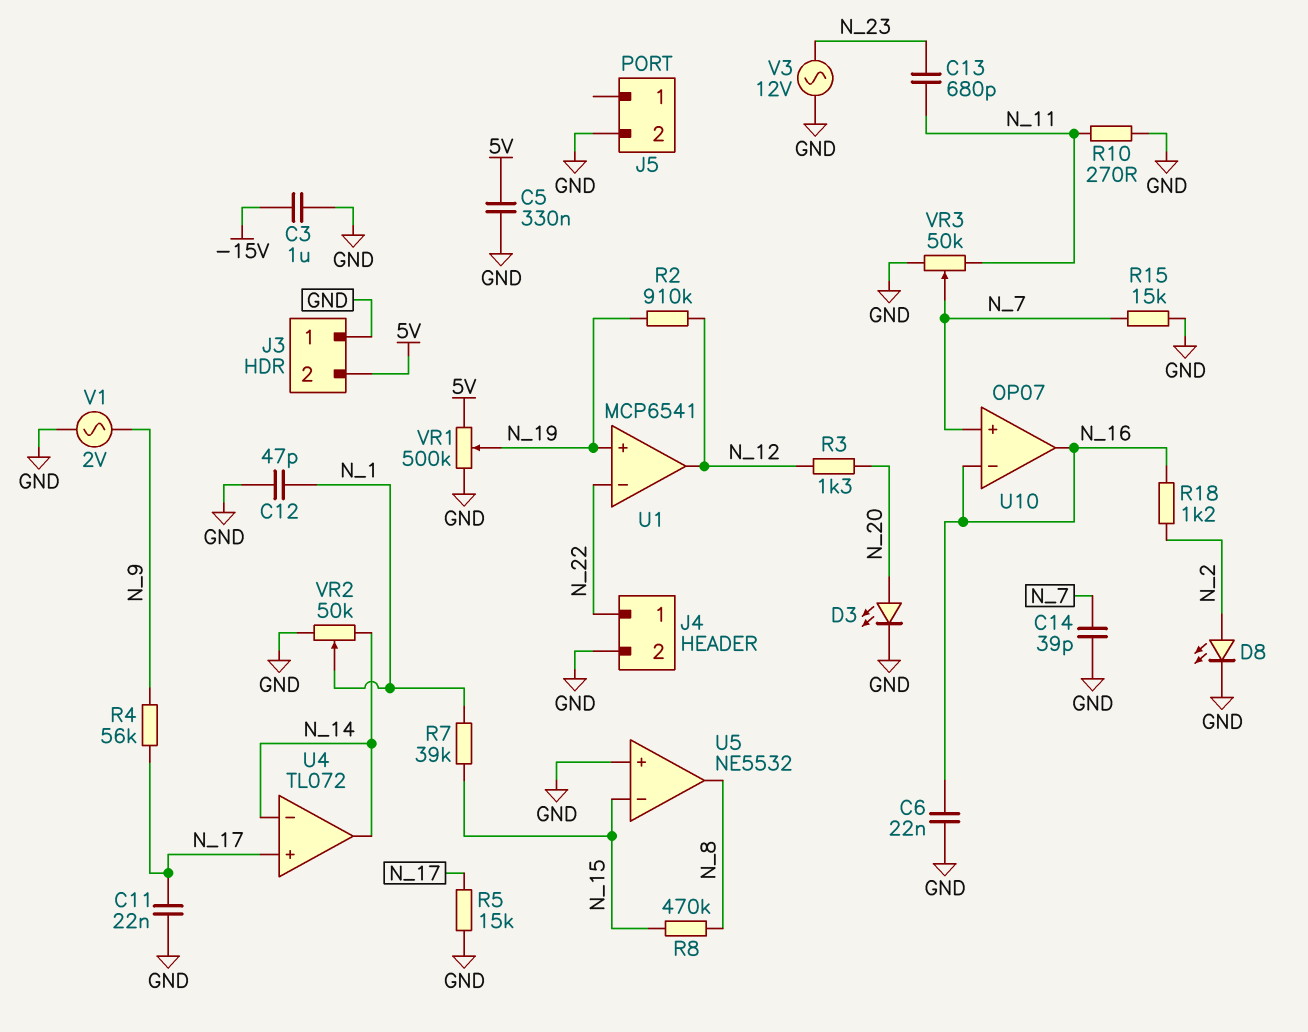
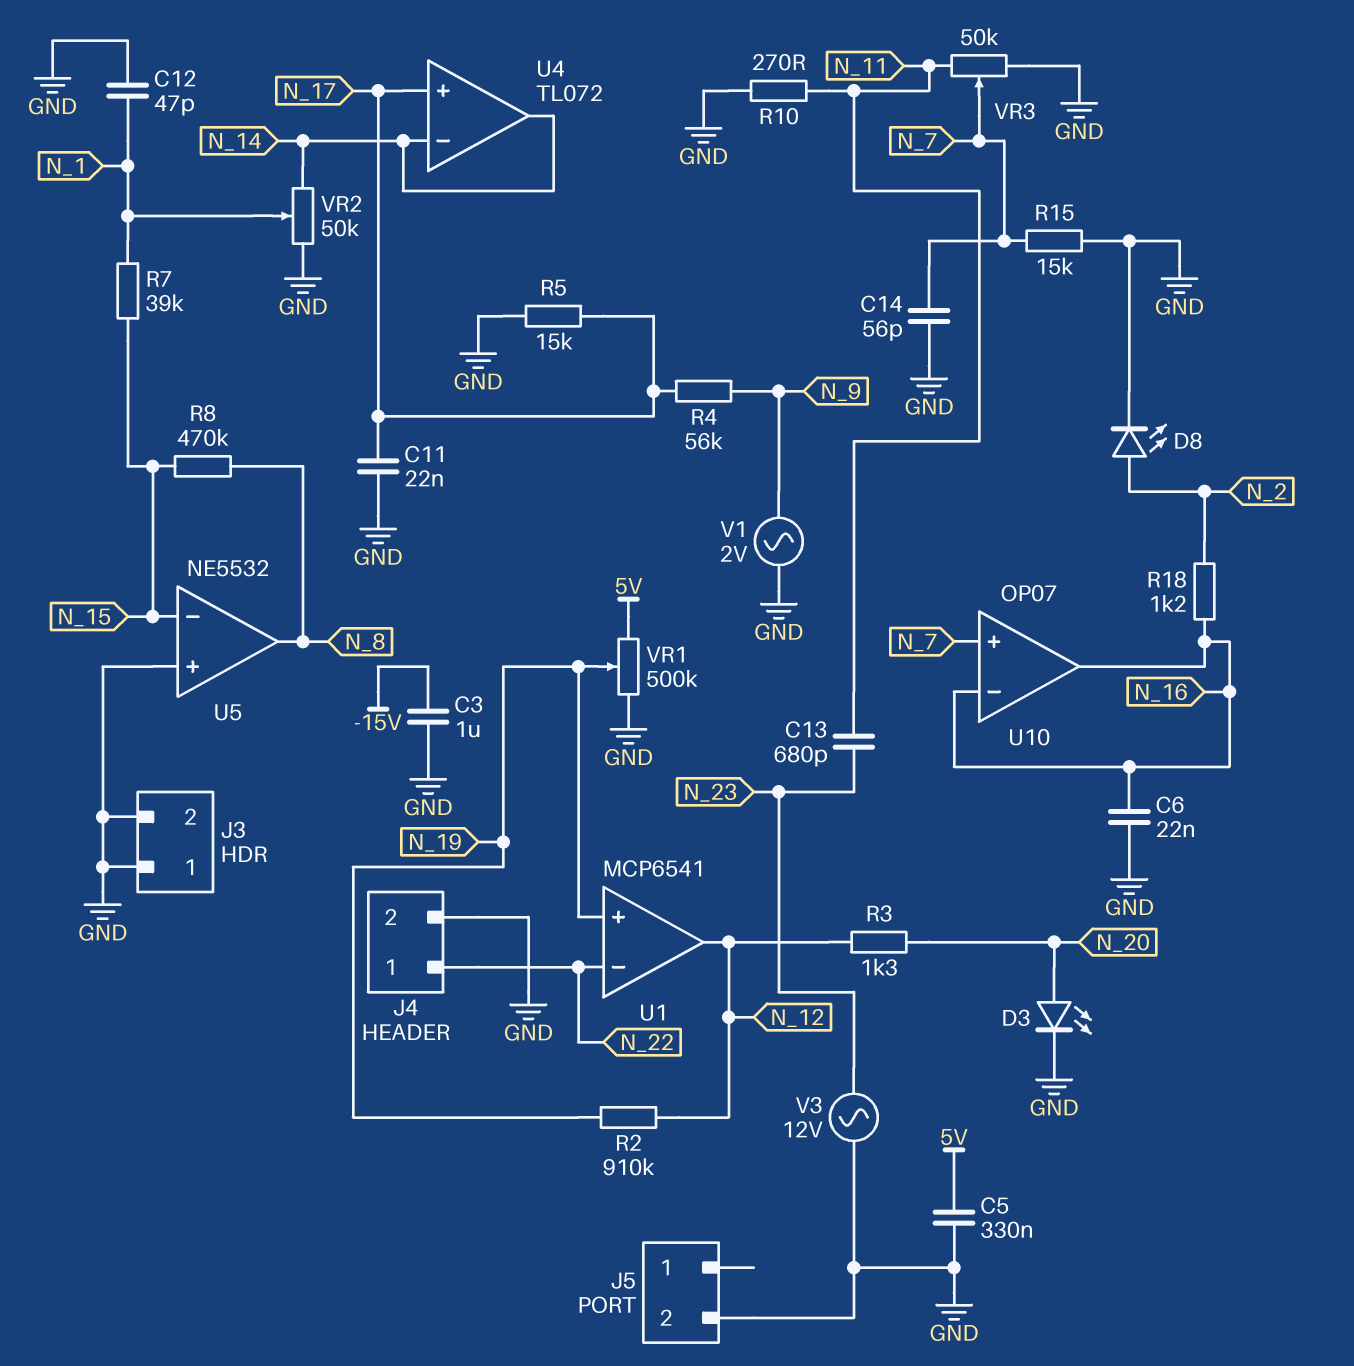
C14: 39pF (GND, N_7) -> 56pF (GND, N_7)
J3 pin 2: 5V -> GND

